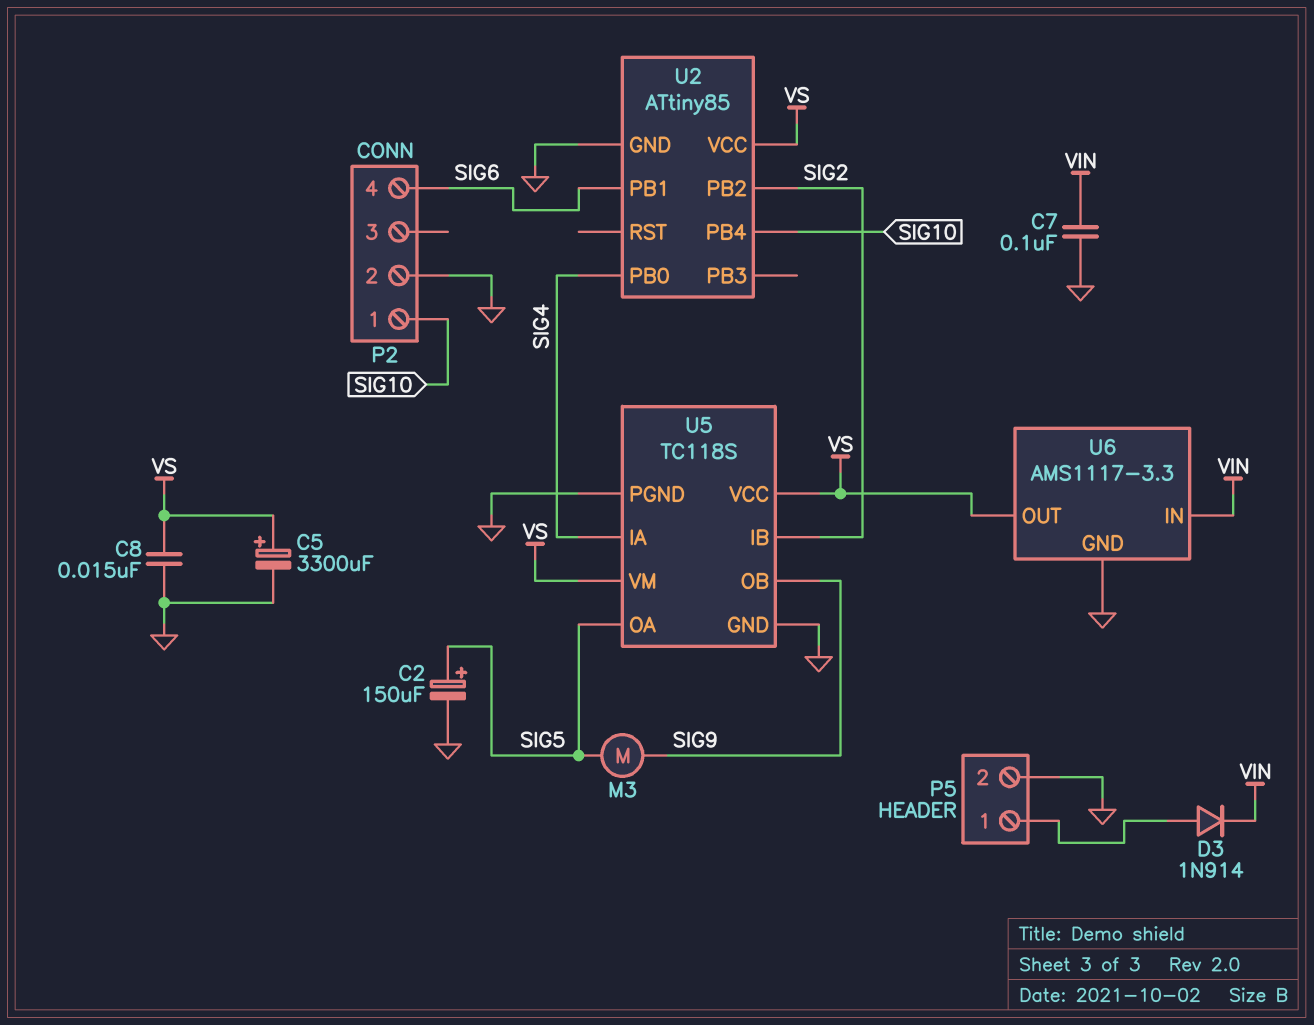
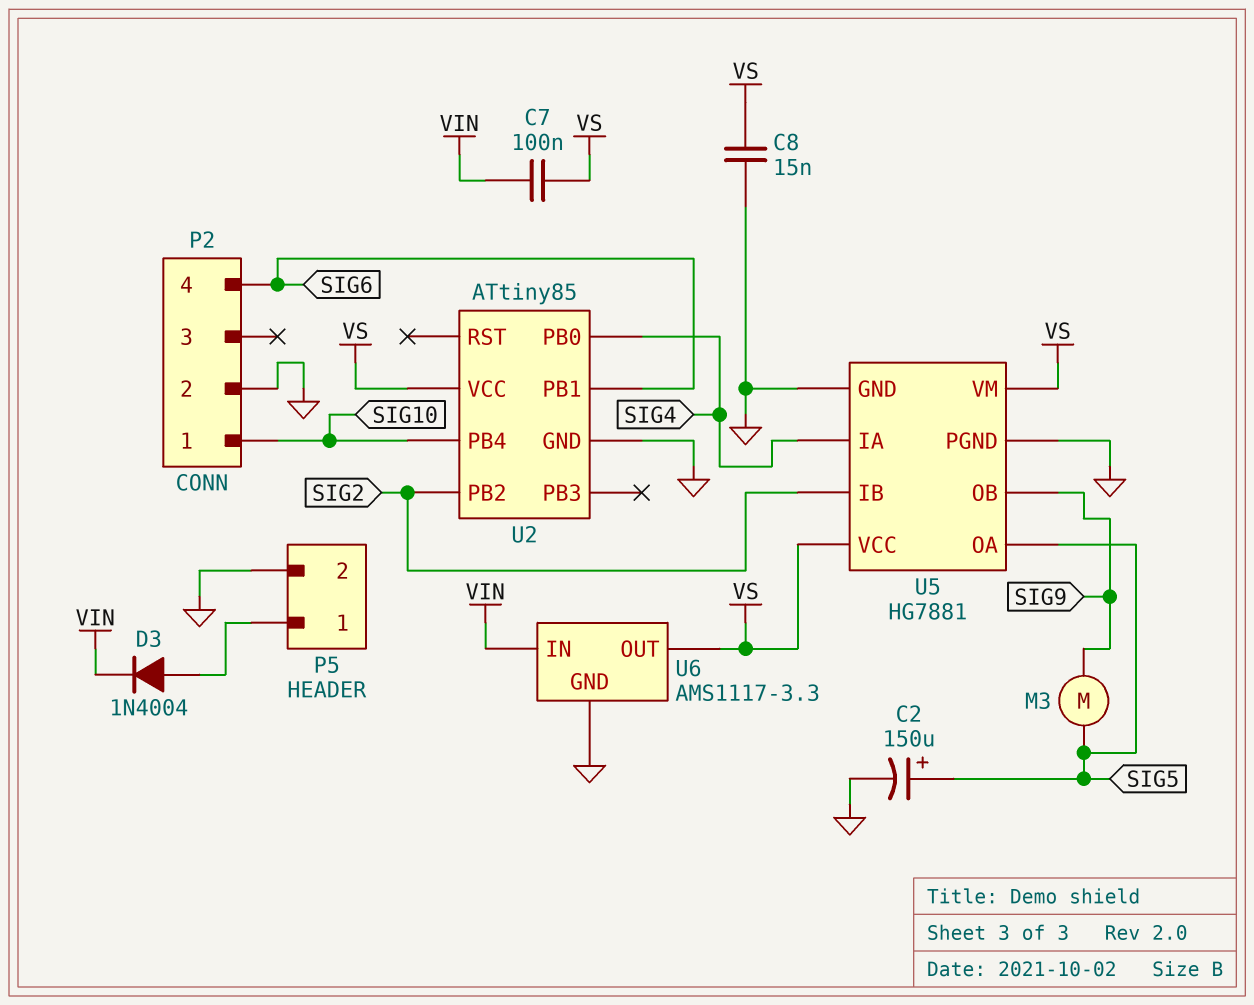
C5: 3300uF (plus VS, minus GND) -> none
C7: 100nF (GND, VIN) -> 100nF (VIN, VS)
D3: diode 1N914 (A P5/1, K VIN) -> diode 1N4004 (A P5/1, K VIN)
U5: TC118S -> HG7881

